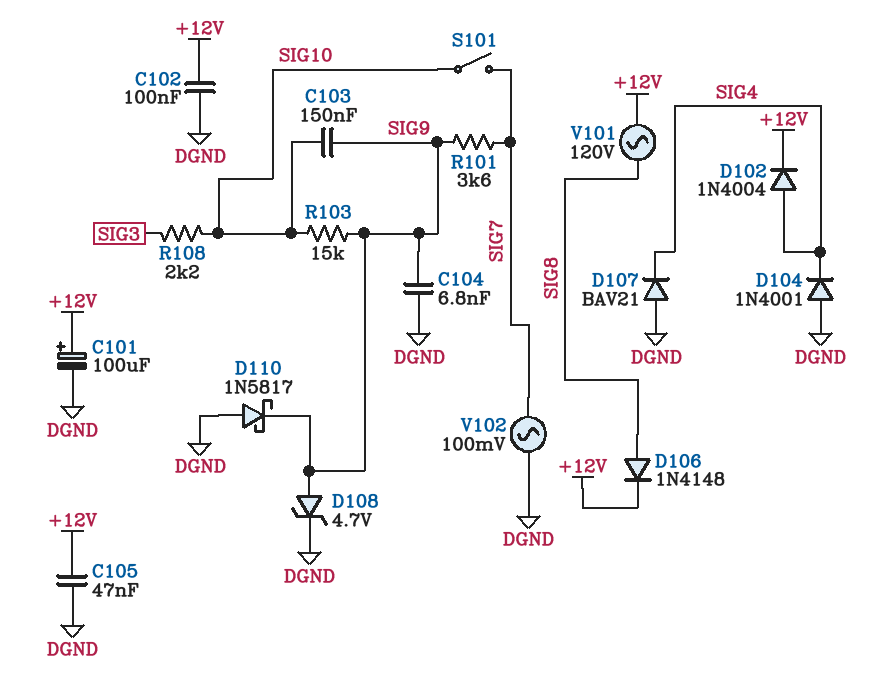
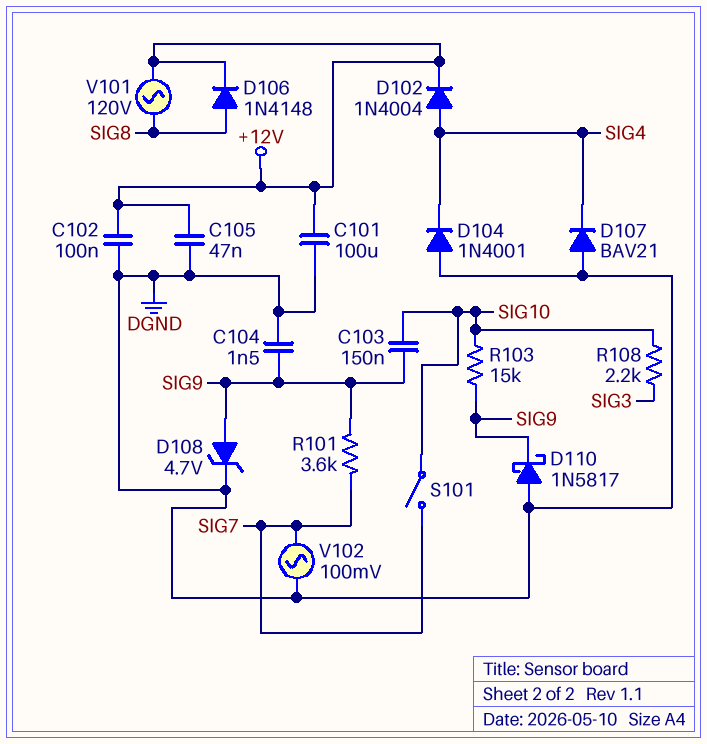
C101: 100uF (plus +12V, minus DGND) -> 100uF (+12V, DGND)
C104: 6.8nF (DGND, SIG9) -> 1.5nF (DGND, SIG9)

